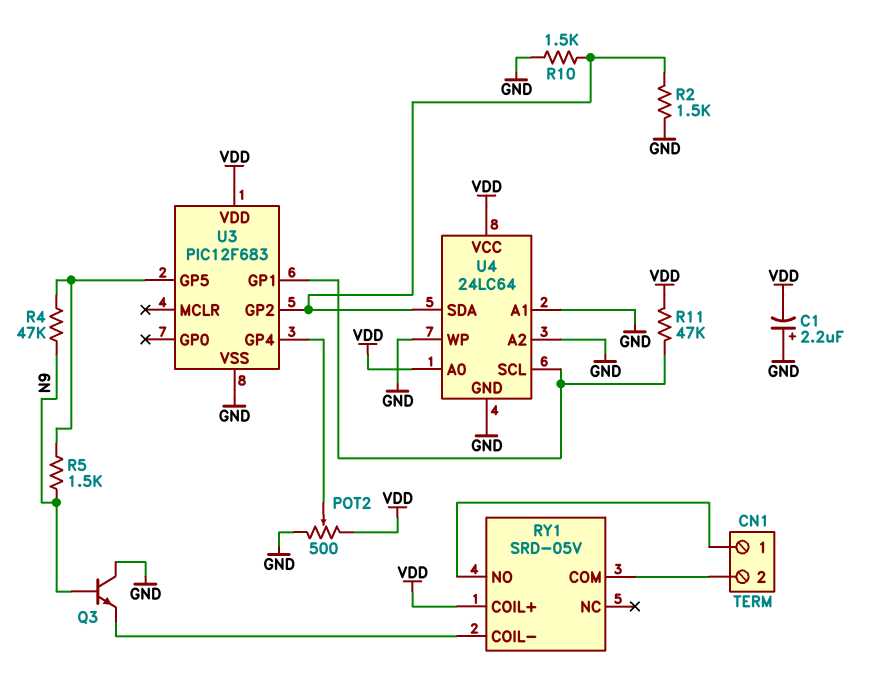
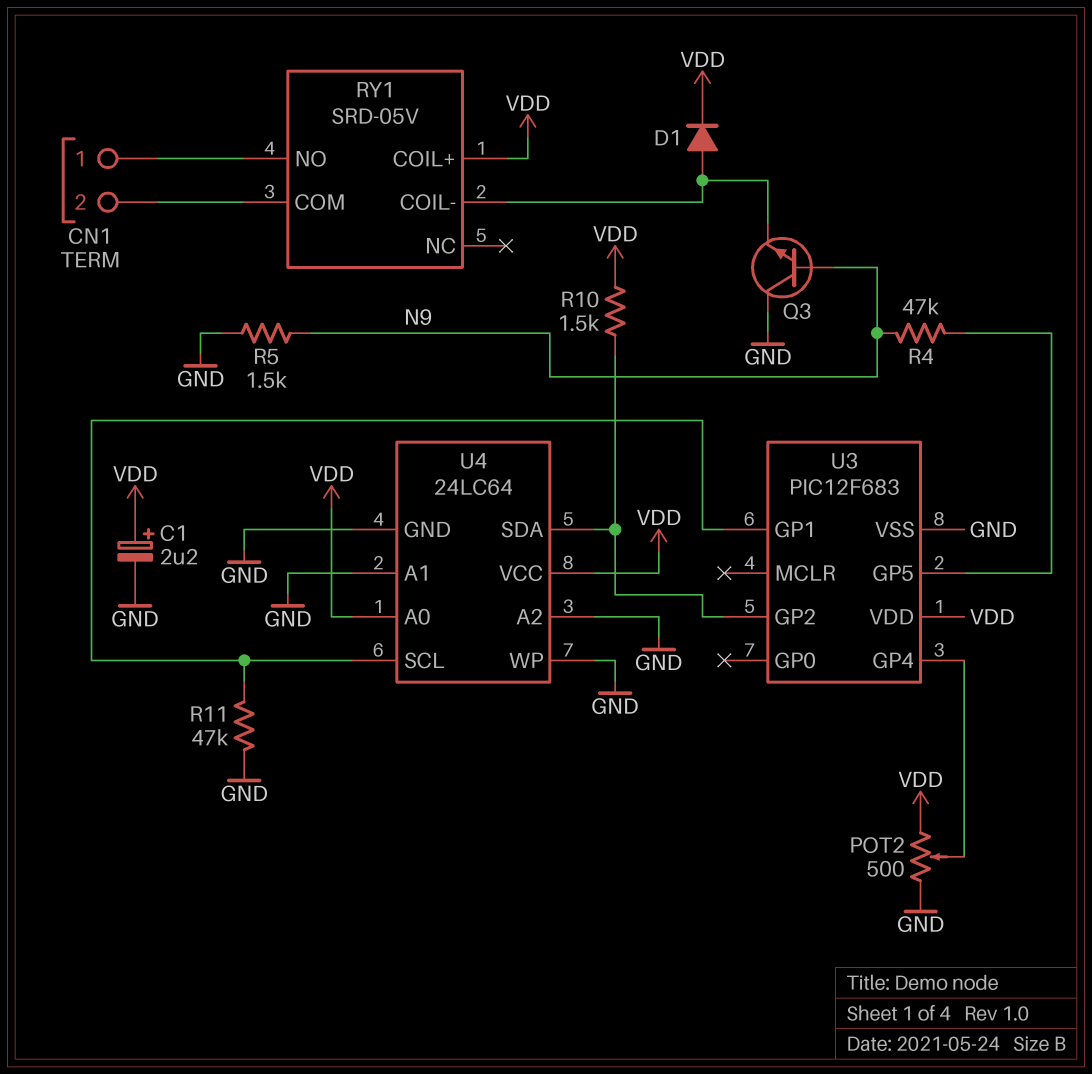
C1: 2.2uF (plus GND, minus VDD) -> 2.2uF (plus VDD, minus GND)
D1: none -> diode (A RY1/COIL-, K VDD)
R2: 1.5k (GND, U3/GP2) -> none
R5: 1.5k (N9, U3/GP5) -> 1.5k (GND, N9)
R10: 1.5k (GND, U3/GP2) -> 1.5k (U3/GP2, VDD)
R11: 47k (U3/GP1, VDD) -> 47k (GND, U3/GP1)

